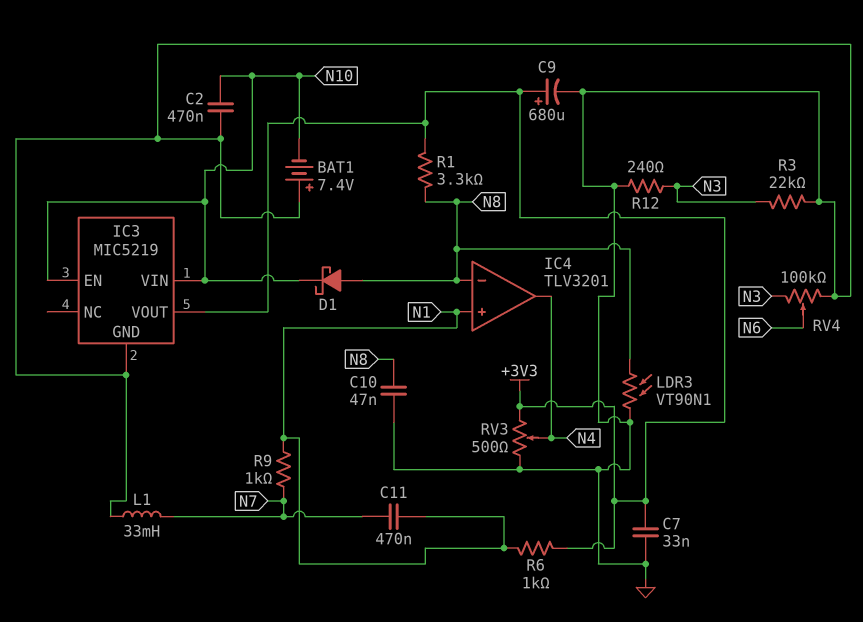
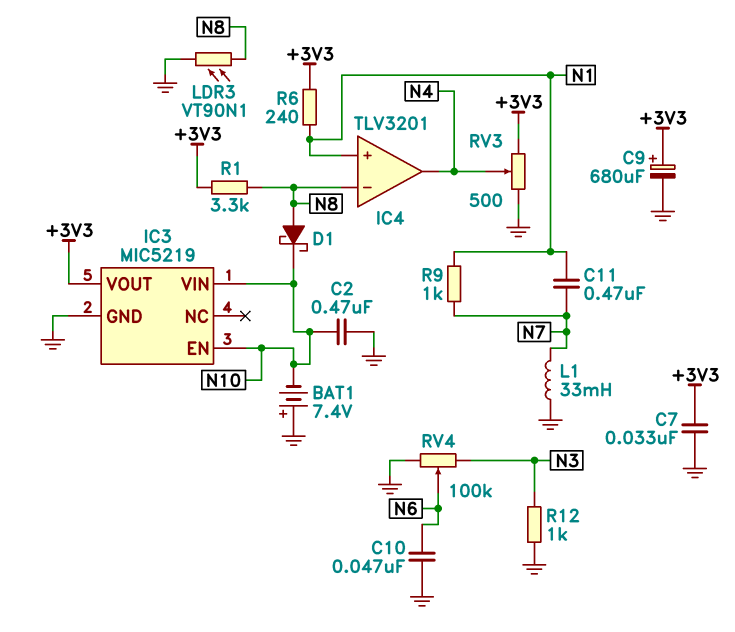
C10: 47nF (GND, N8) -> 47nF (GND, N6)
R3: 22k (GND, N3) -> none
R6: 1k (+3V3, N1) -> 240 (+3V3, N1)
R12: 240 (GND, N3) -> 1k (GND, N3)

